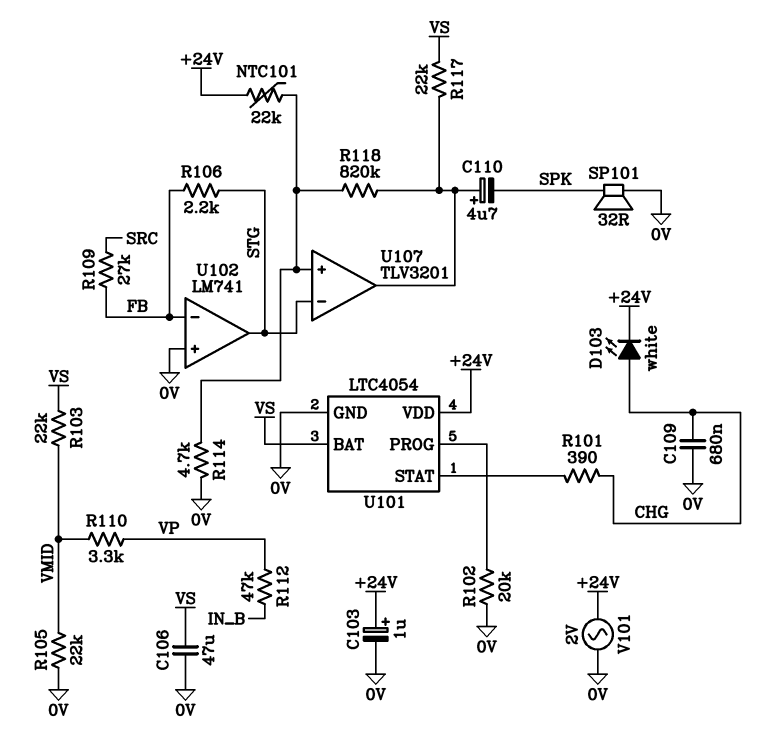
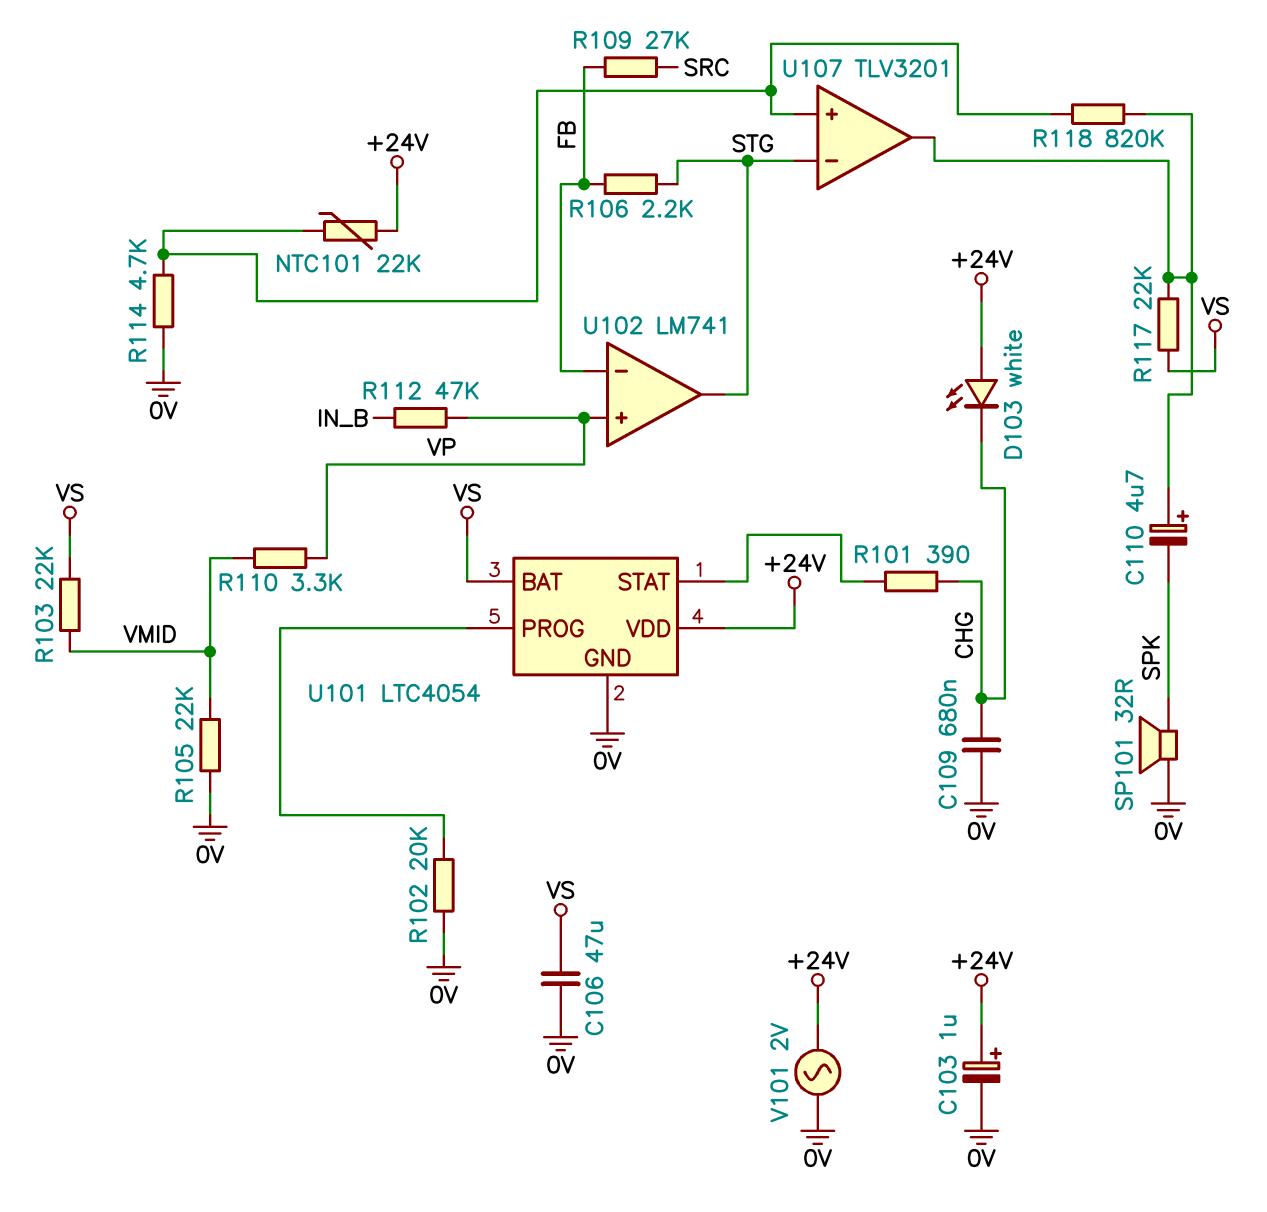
D103: LED white (A CHG, K +24V) -> LED white (A +24V, K CHG)
U102 pin in+: 0V -> VP

